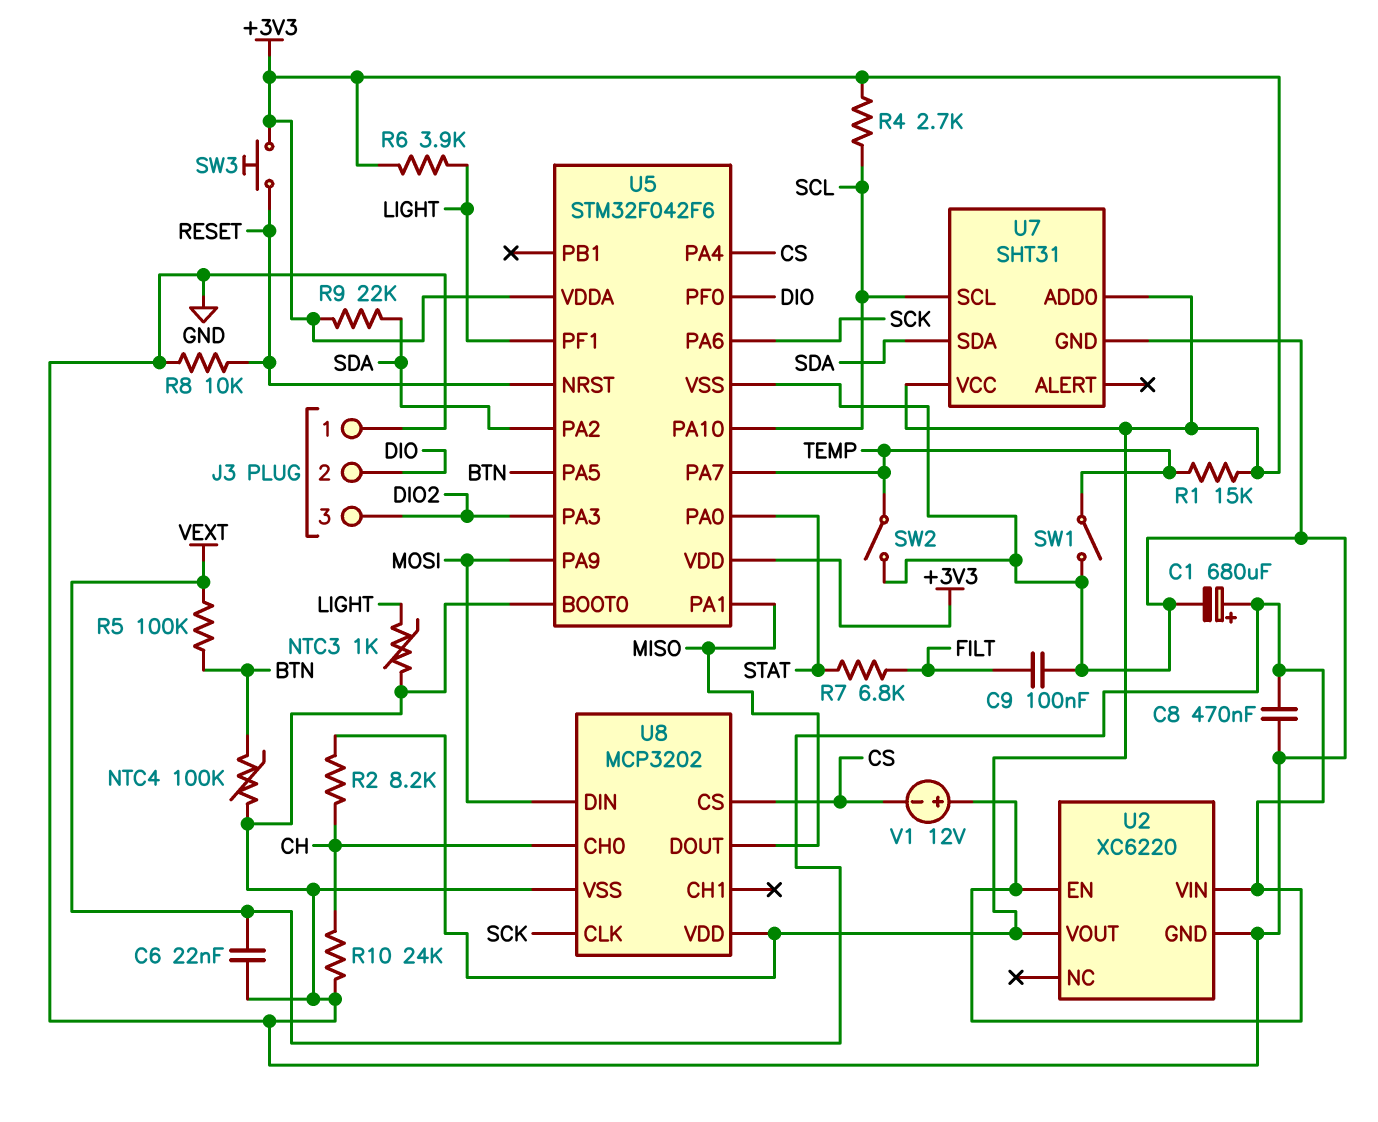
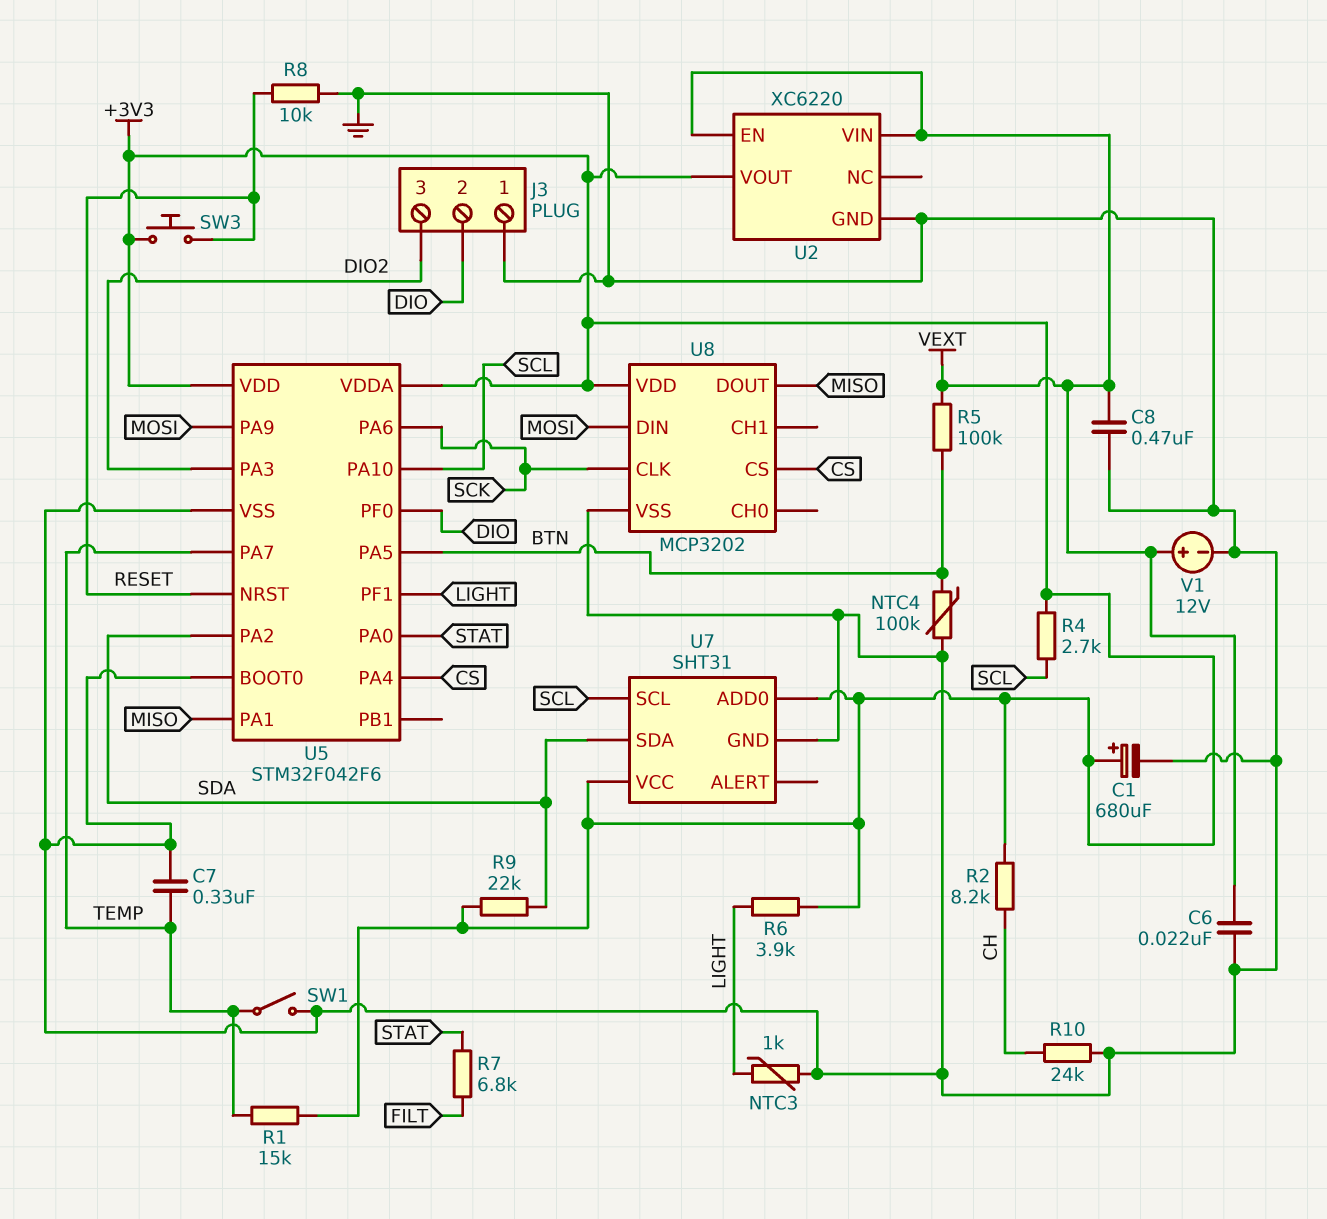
C1: 680uF (plus VEXT, minus GND) -> 680uF (plus +3V3, minus GND)
C7: none -> 330nF (GND, TEMP)
C9: 100nF (FILT, GND) -> none
SW2: switch (GND, TEMP) -> none
U8 pin CH0: CH -> none
V1: 12V (plus VEXT, minus CS) -> 12V (plus VEXT, minus GND)

